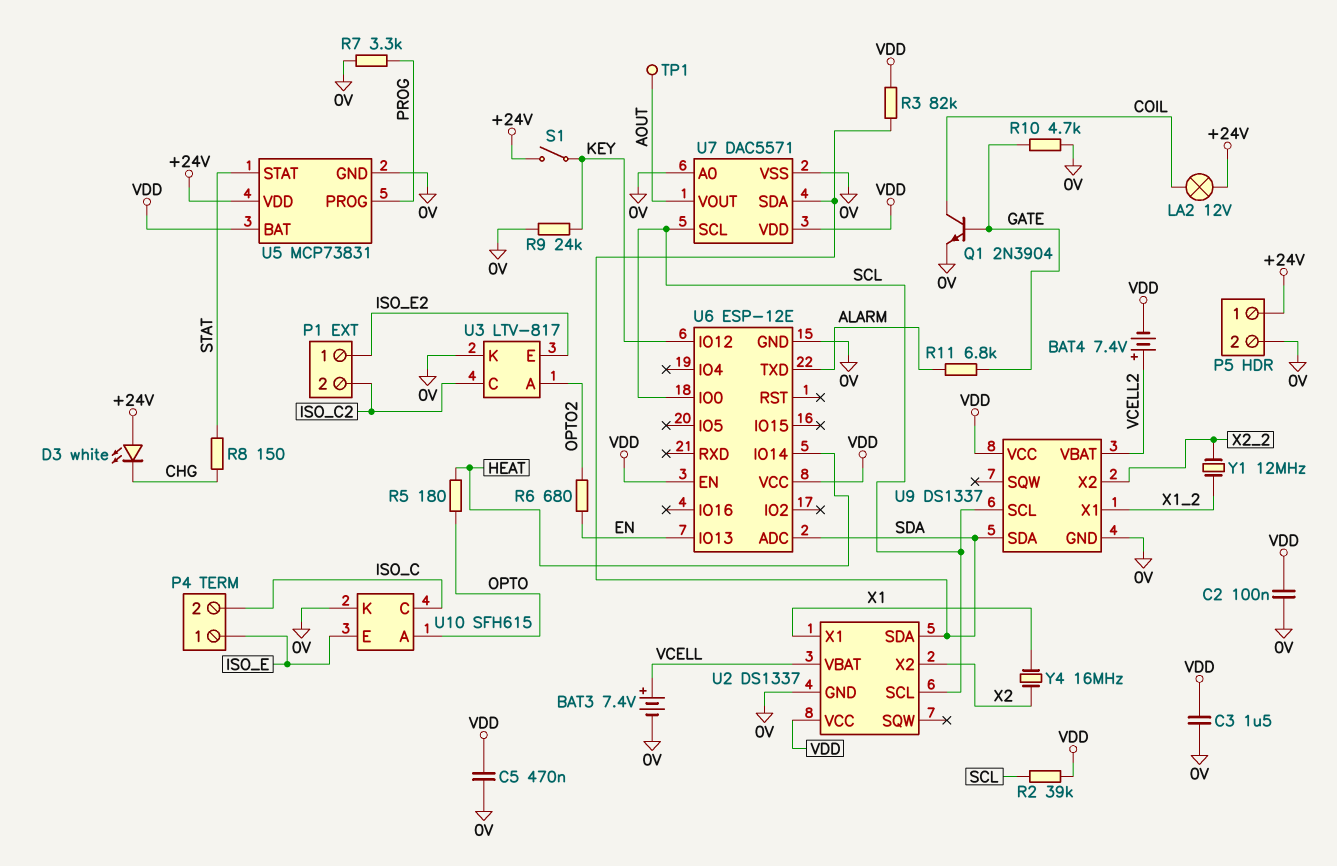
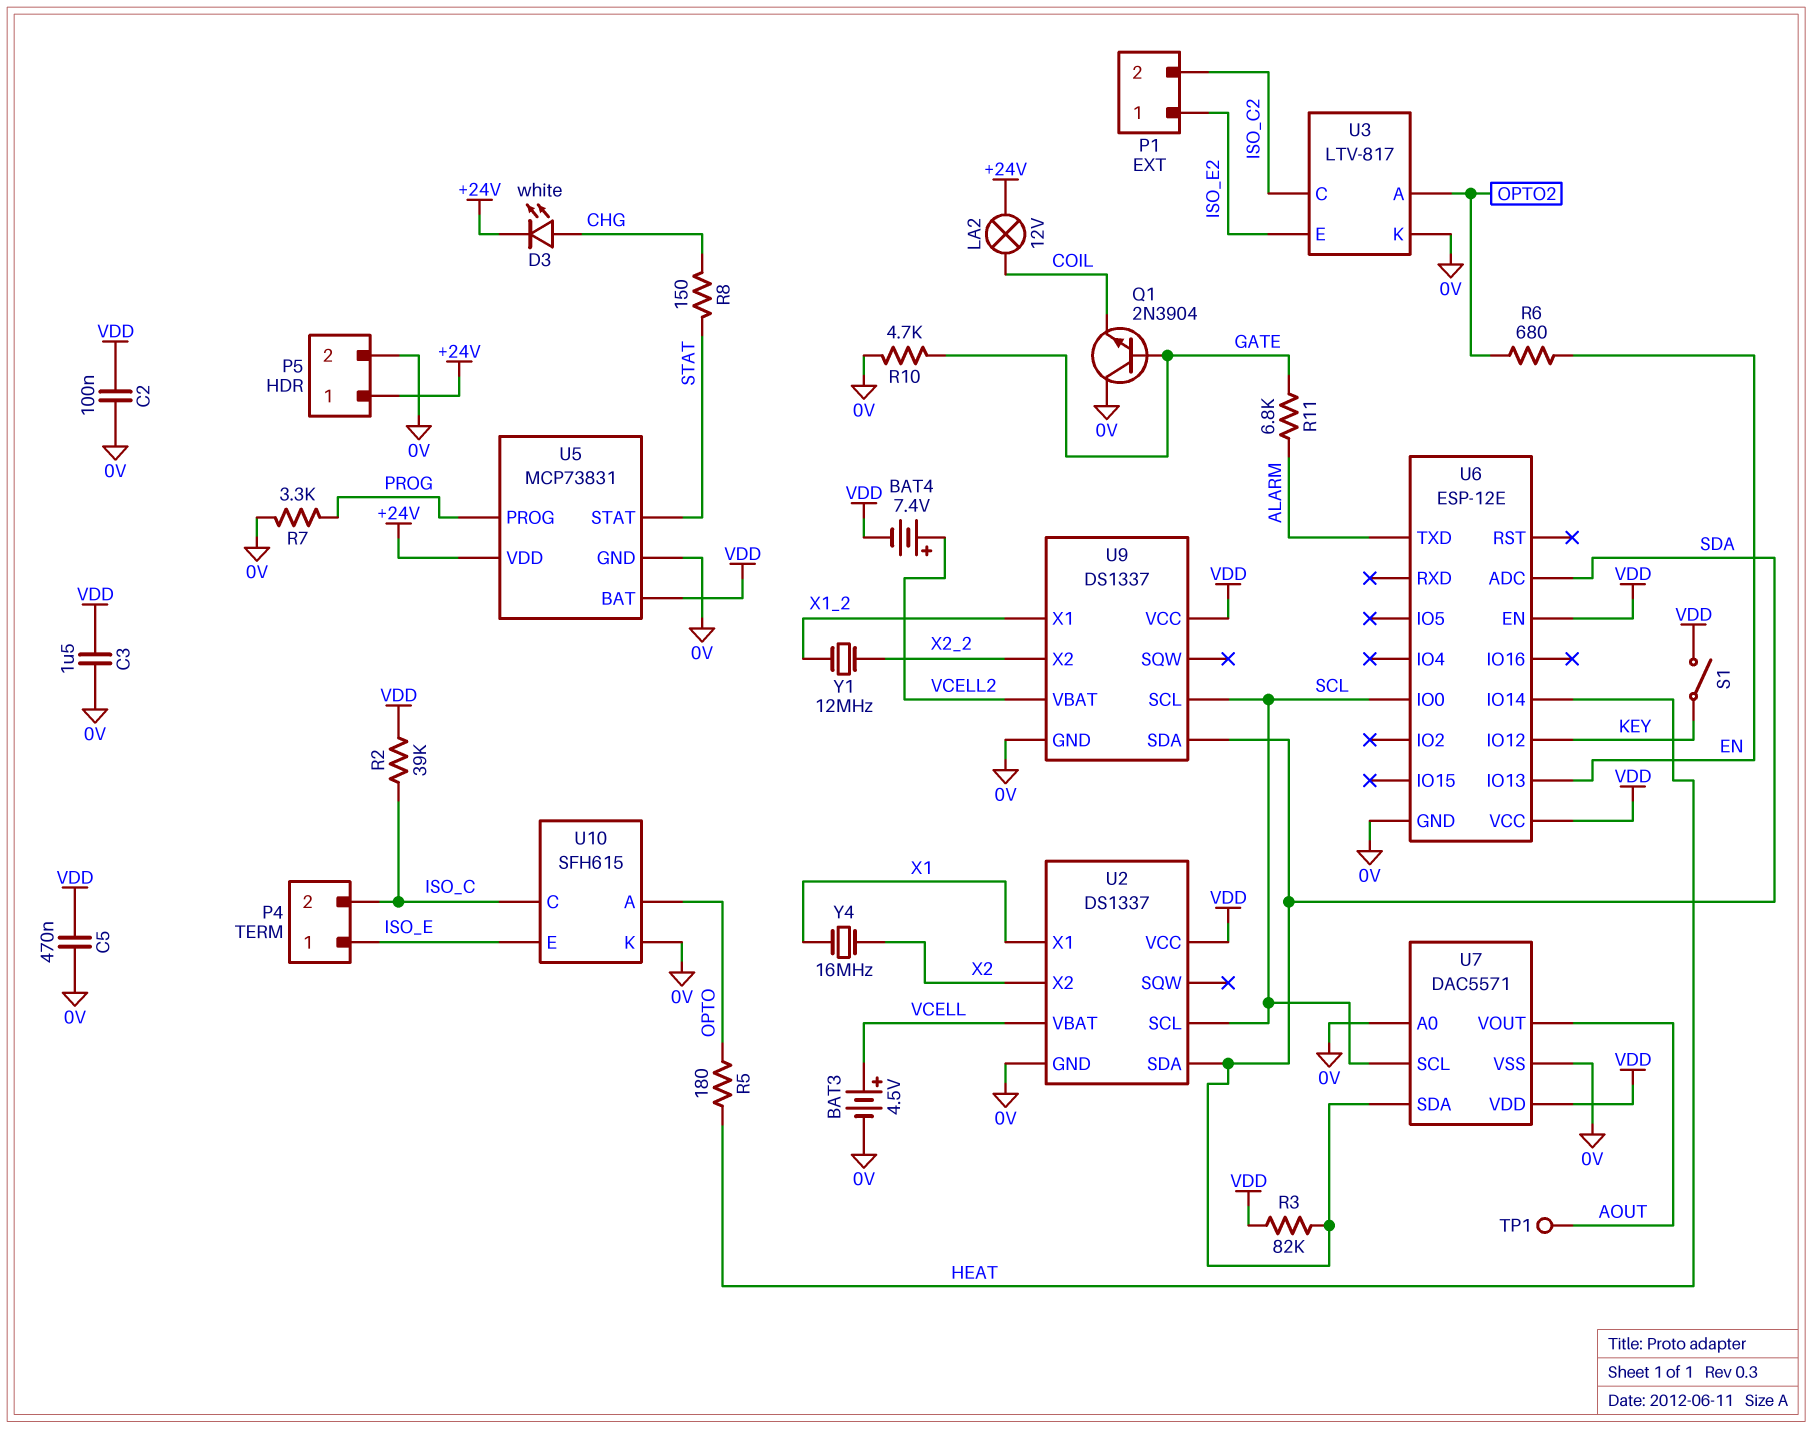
BAT3: 7.4V (plus VCELL, minus 0V) -> 4.5V (plus VCELL, minus 0V)
D3: LED white (A +24V, K CHG) -> LED white (A CHG, K +24V)
Q1: NPN 2N3904 (B GATE, C COIL, E 0V) -> NPN 2N3904 (B GATE, C 0V, E COIL)
R2: 39k (SCL, VDD) -> 39k (ISO_C, VDD)
R9: 24k (0V, KEY) -> none
S1: switch (+24V, KEY) -> switch (KEY, VDD)

